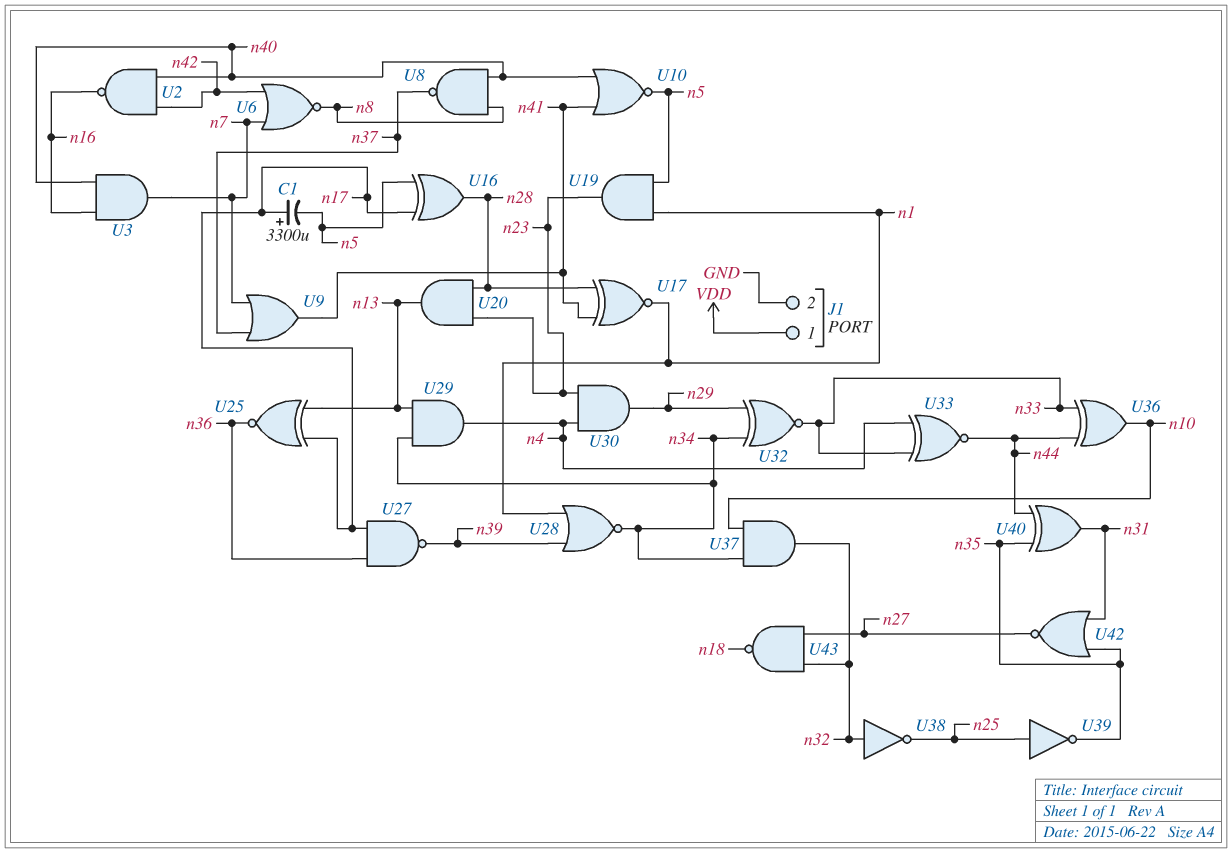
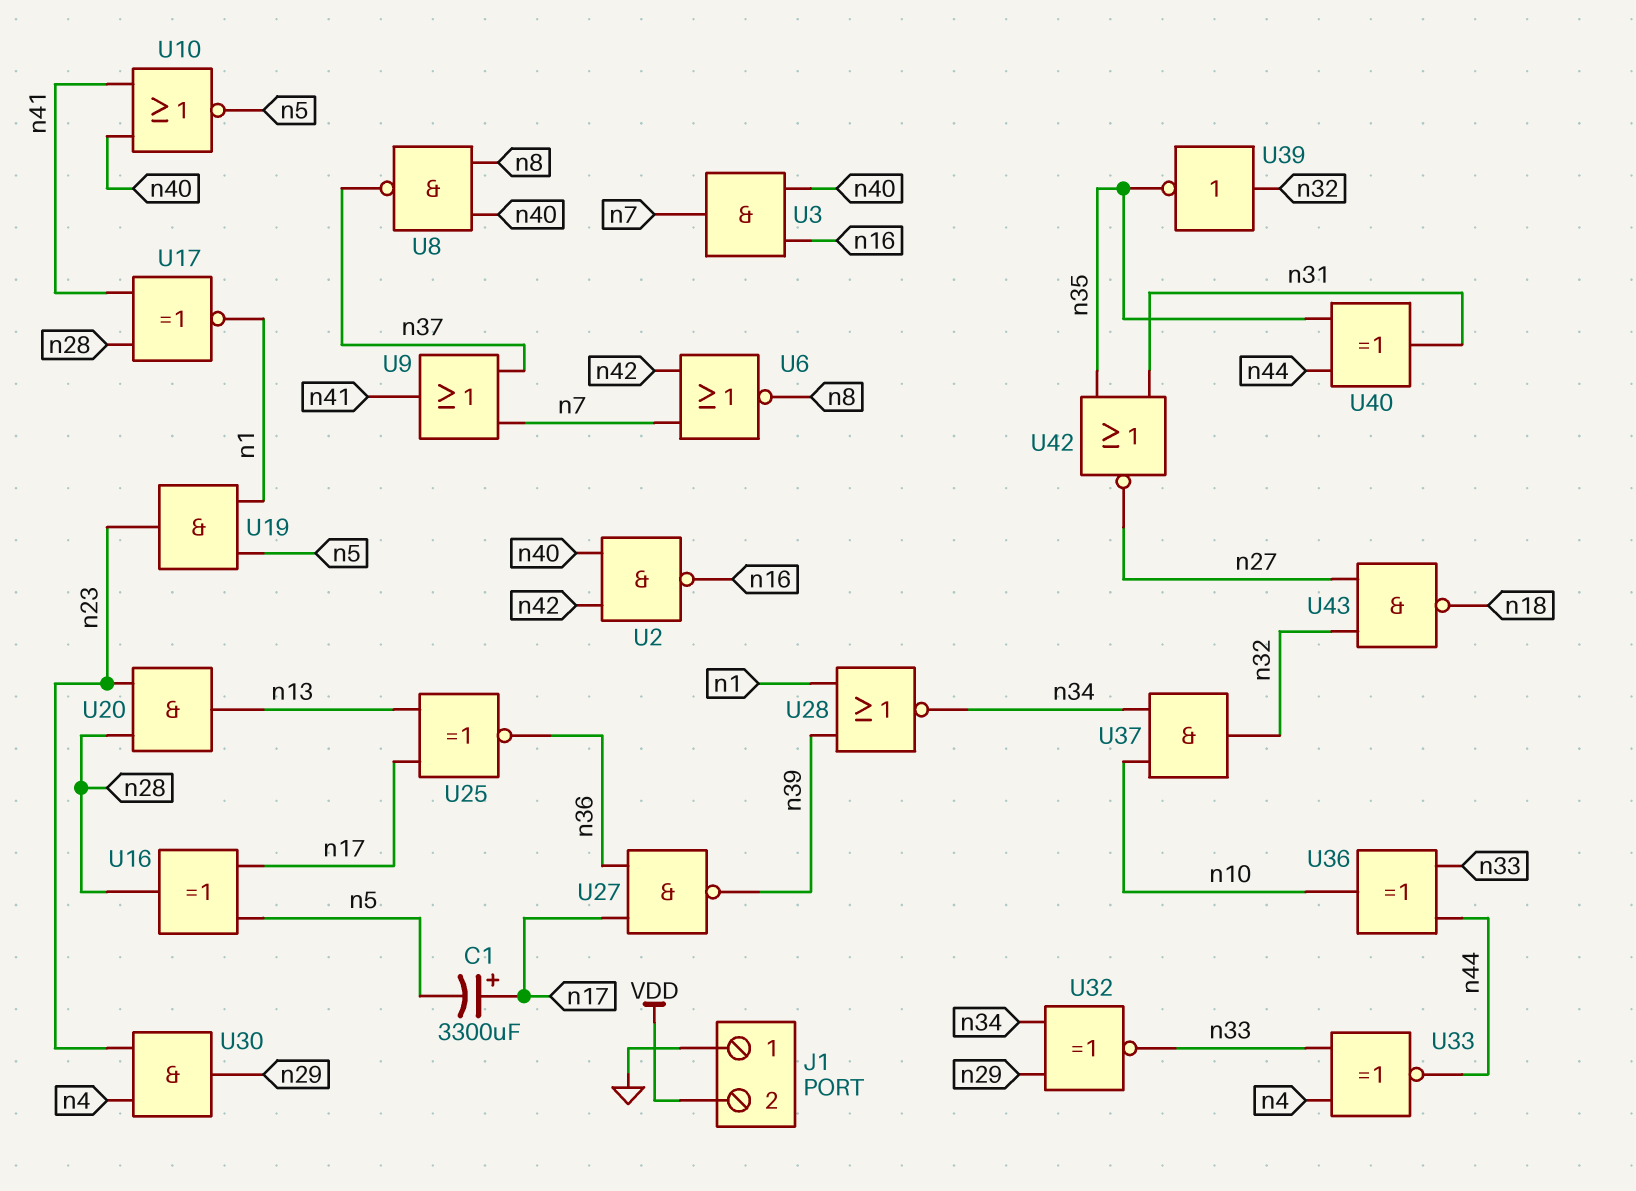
J1 pin 1: VDD -> GND
J1 pin 2: GND -> VDD
U29: AND (in n13, in n34, out n4) -> none
U38: NOT (in n32, out n25) -> none
U39: NOT (in n25, out n35) -> NOT (in n32, out n35)

